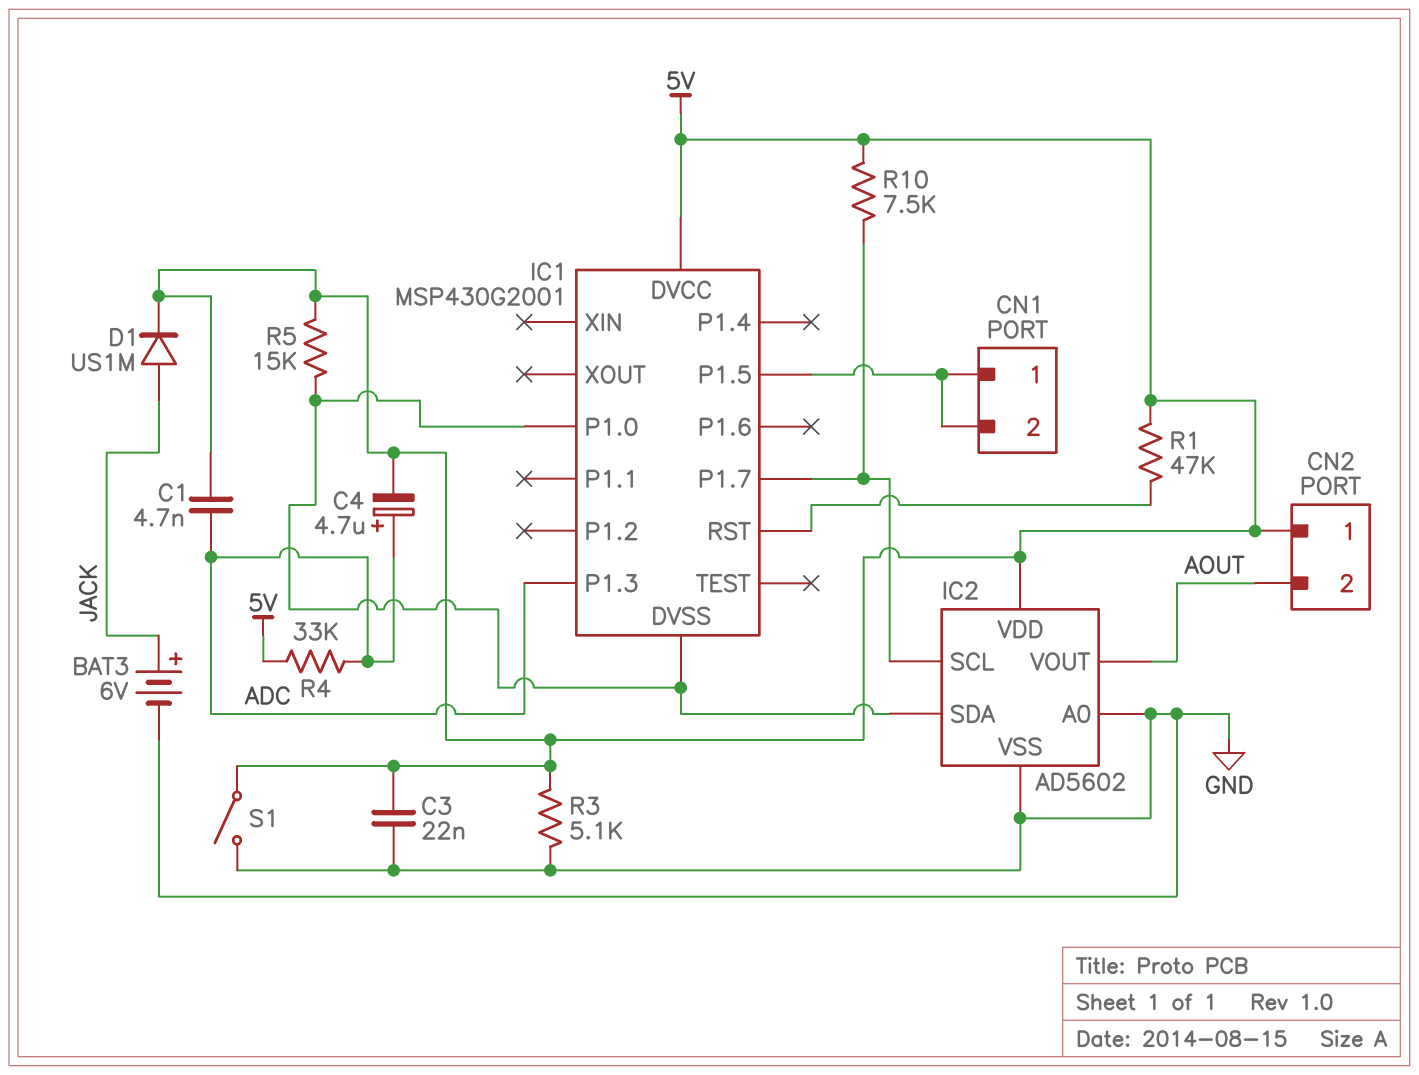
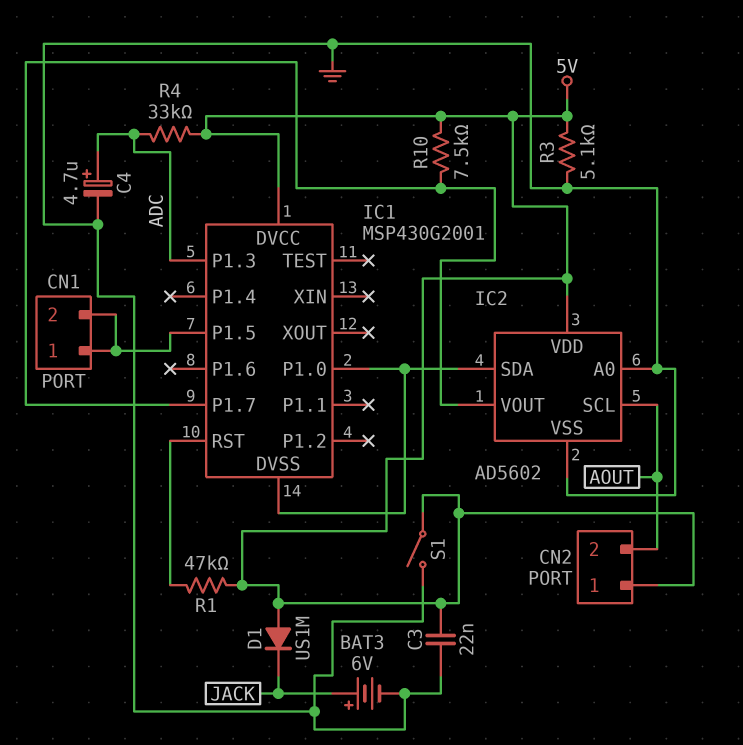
C1: 4.7nF (5V, ADC) -> none
C4: 4.7uF (plus ADC, minus 5V) -> 4.7uF (plus ADC, minus GND)
D1: diode US1M (A JACK, K 5V) -> diode US1M (A 5V, K JACK)
IC2 pin SCL: IC1/P1.7 -> AOUT
IC2 pin VOUT: AOUT -> IC1/P1.7
R5: 15k (5V, IC1/DVSS) -> none

